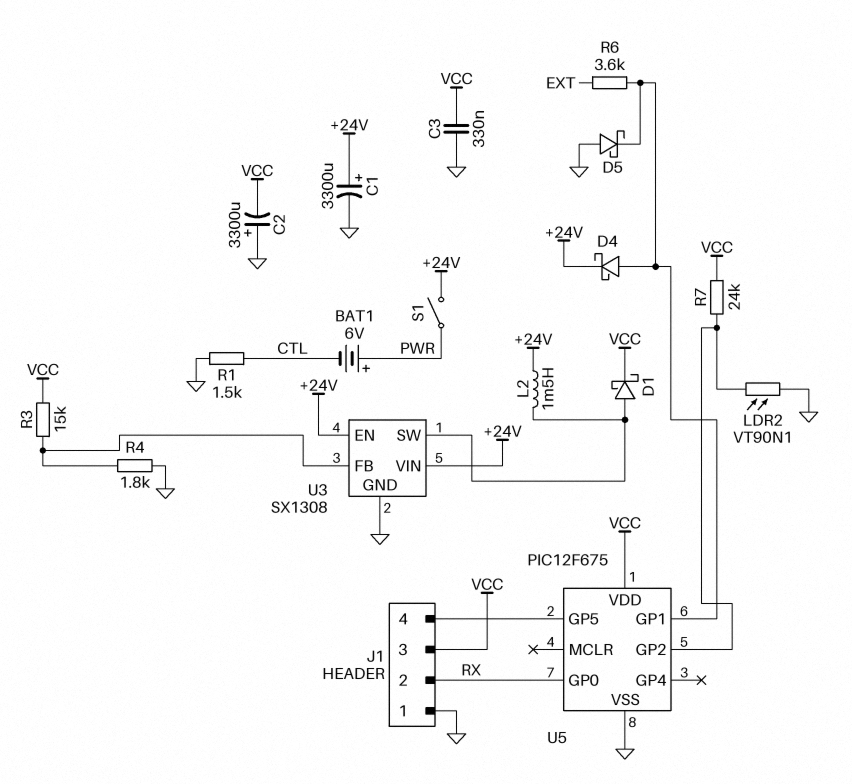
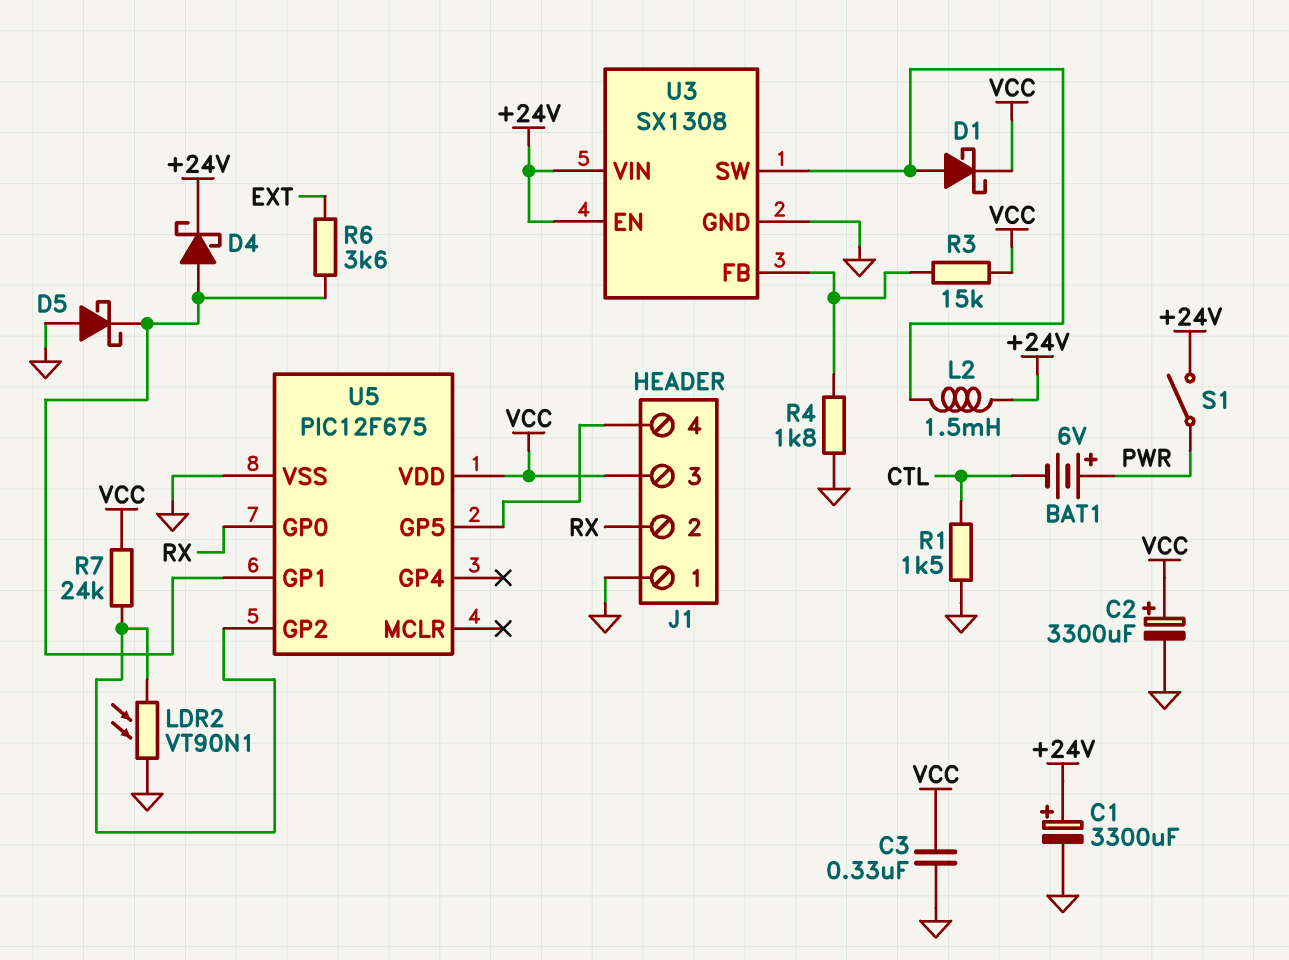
C2: 3300uF (plus GND, minus VCC) -> 3300uF (plus VCC, minus GND)

